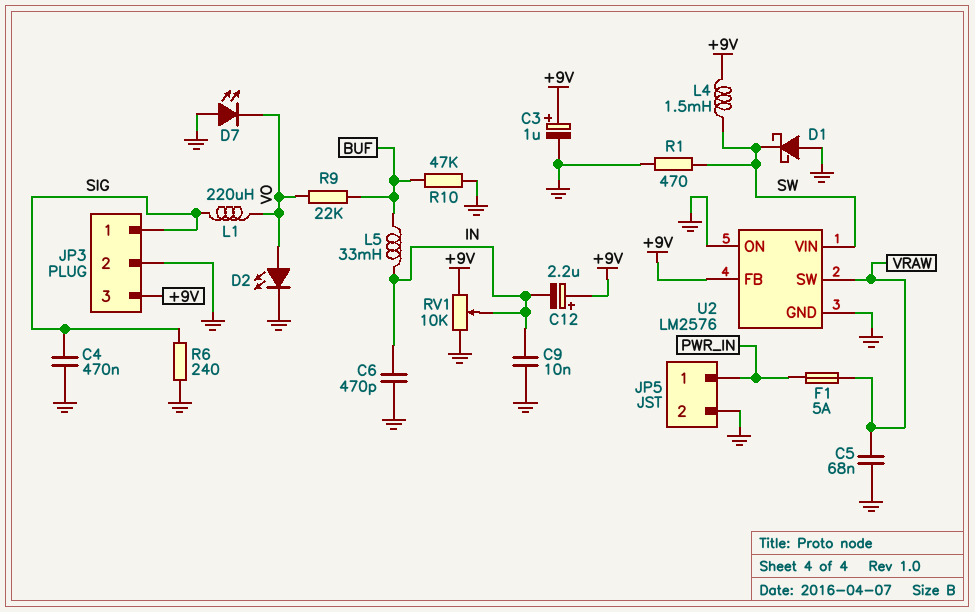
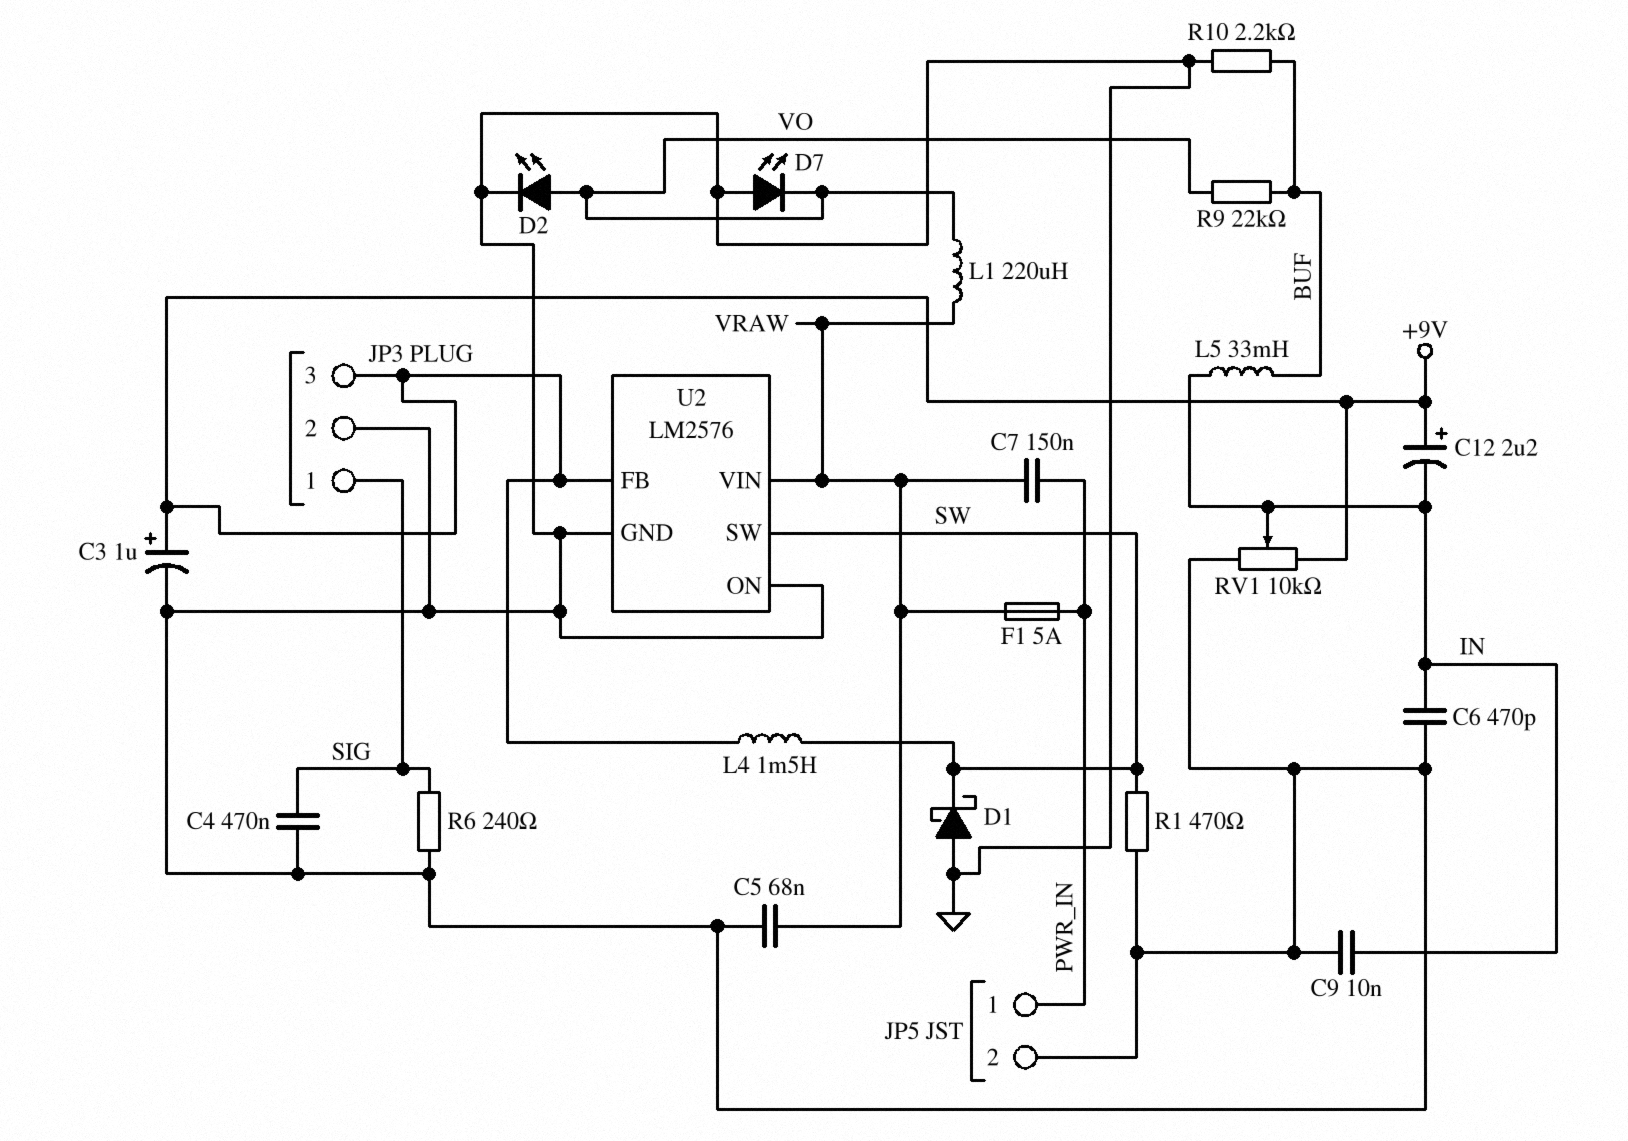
C7: none -> 150nF (PWR_IN, VRAW)
L1: 220uH (SIG, VO) -> 220uH (VO, VRAW)
R10: 47k (BUF, GND) -> 2.2k (BUF, GND)
U2 pin SW: VRAW -> SW
U2 pin VIN: SW -> VRAW

